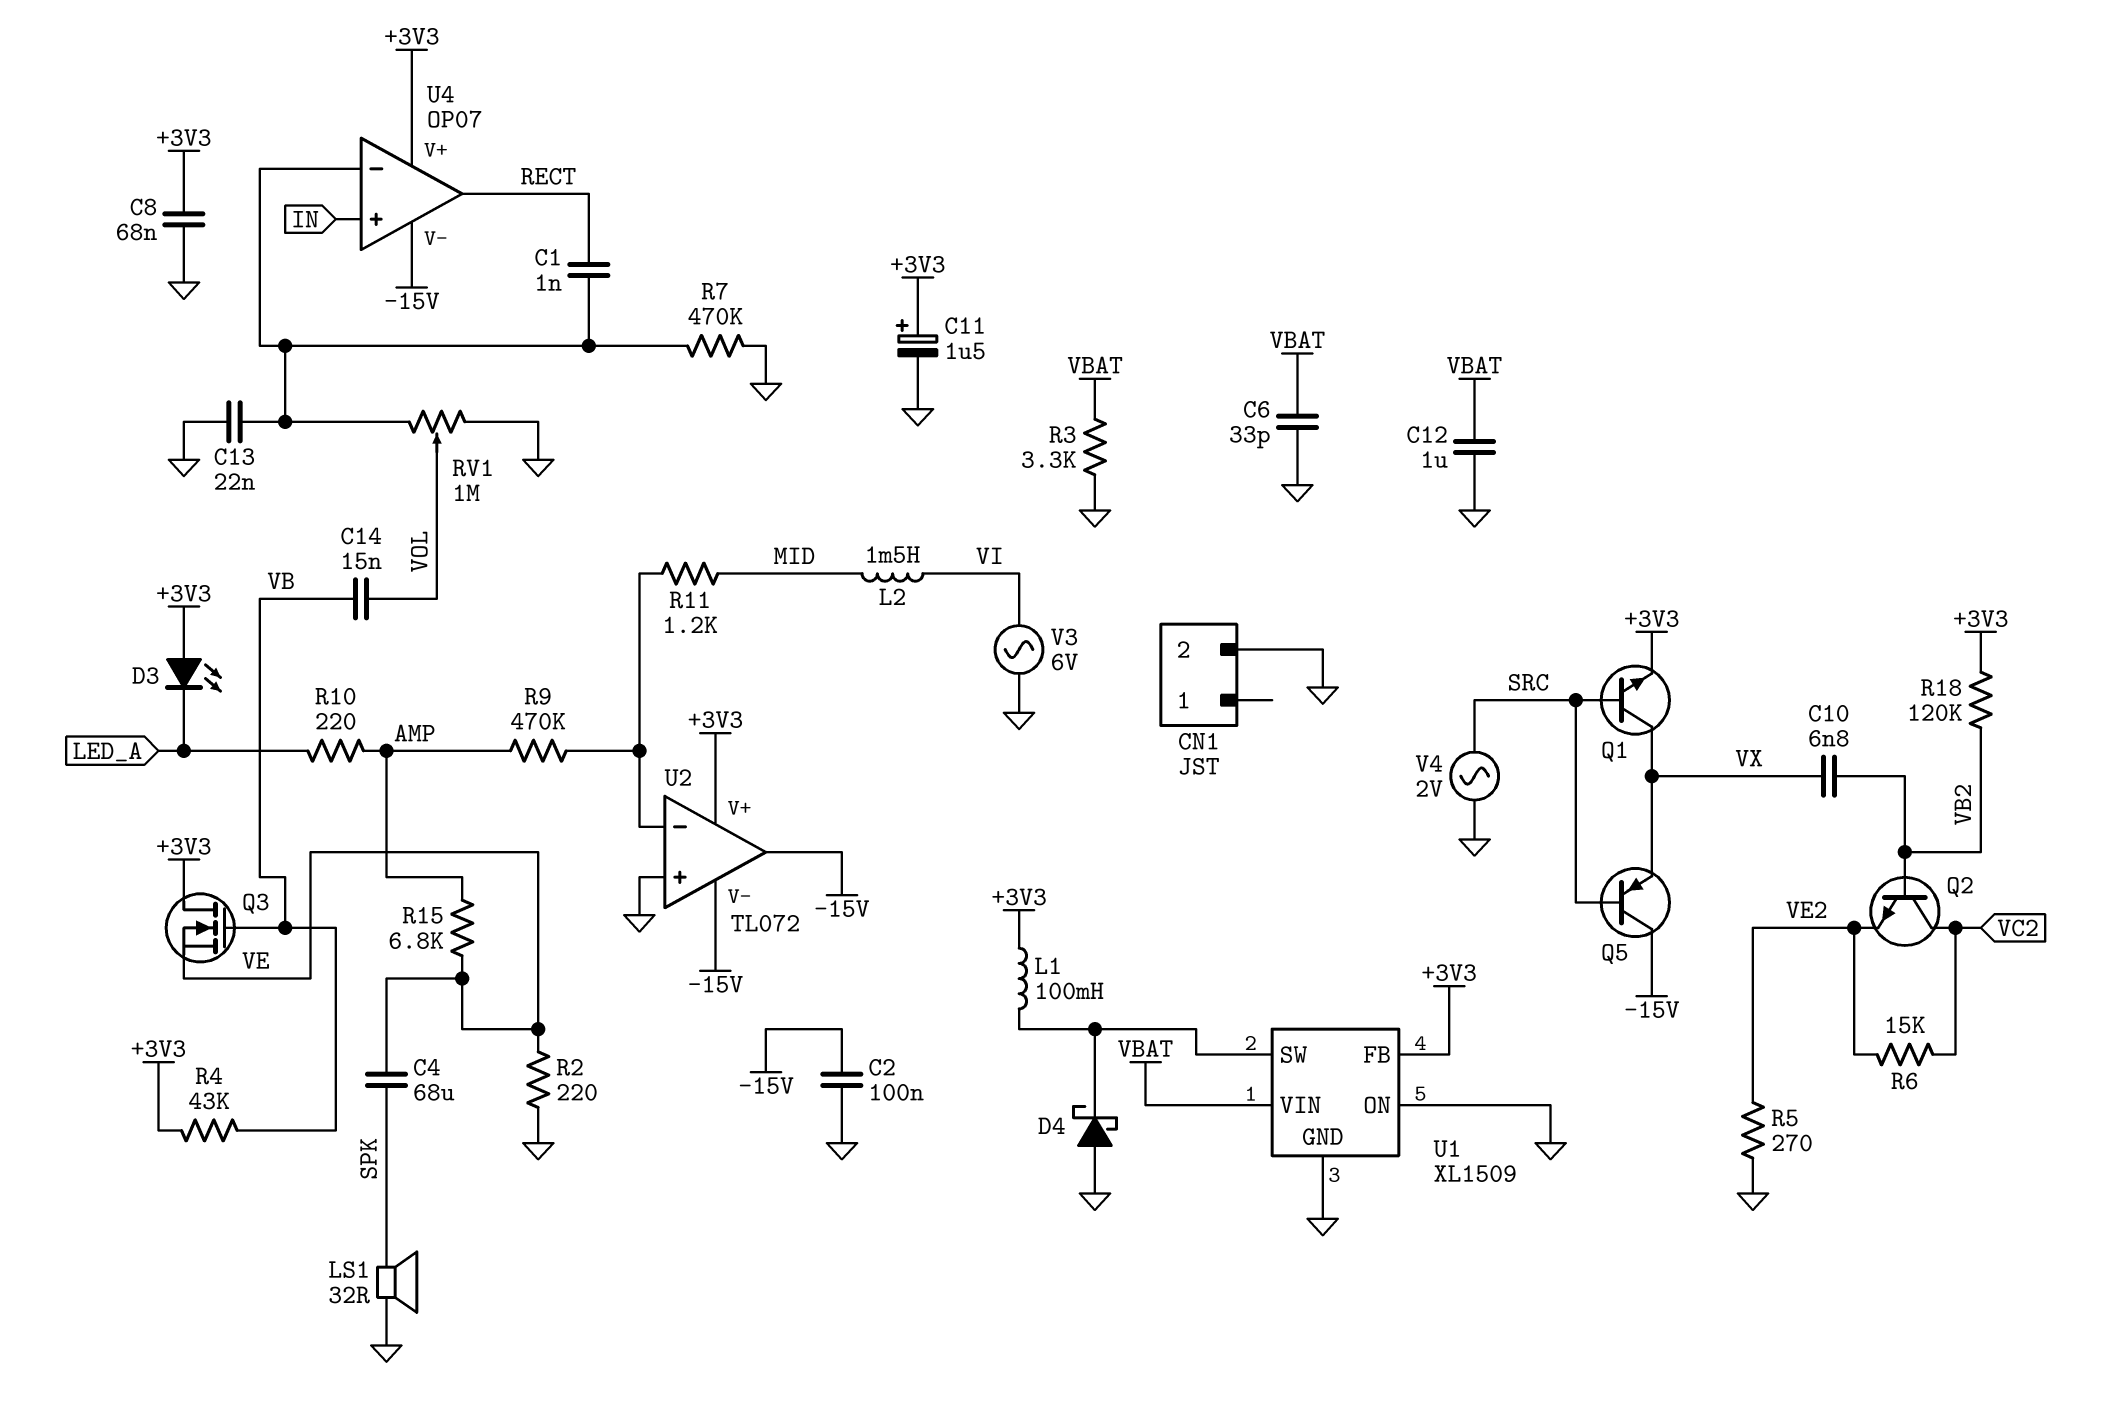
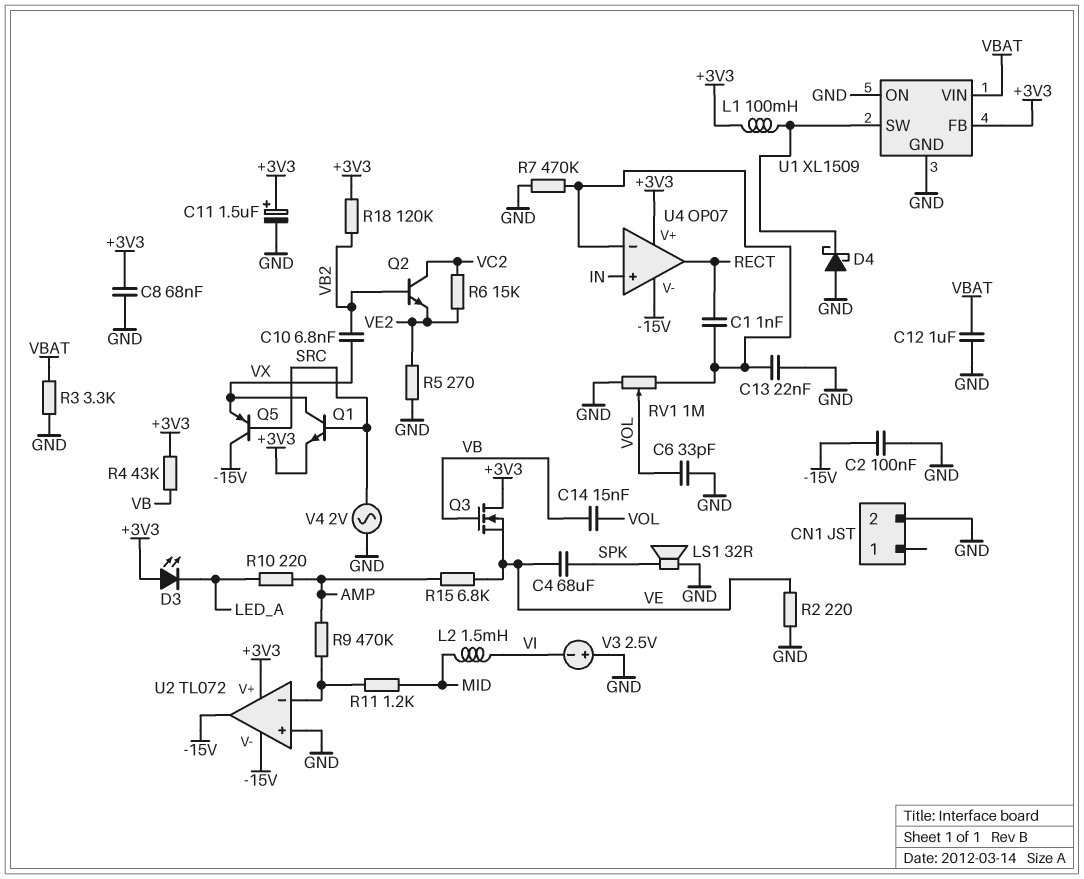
C6: 33pF (GND, VBAT) -> 33pF (GND, VOL)
V3: AC 6V (GND, VI) -> 2.5V (plus GND, minus VI)

